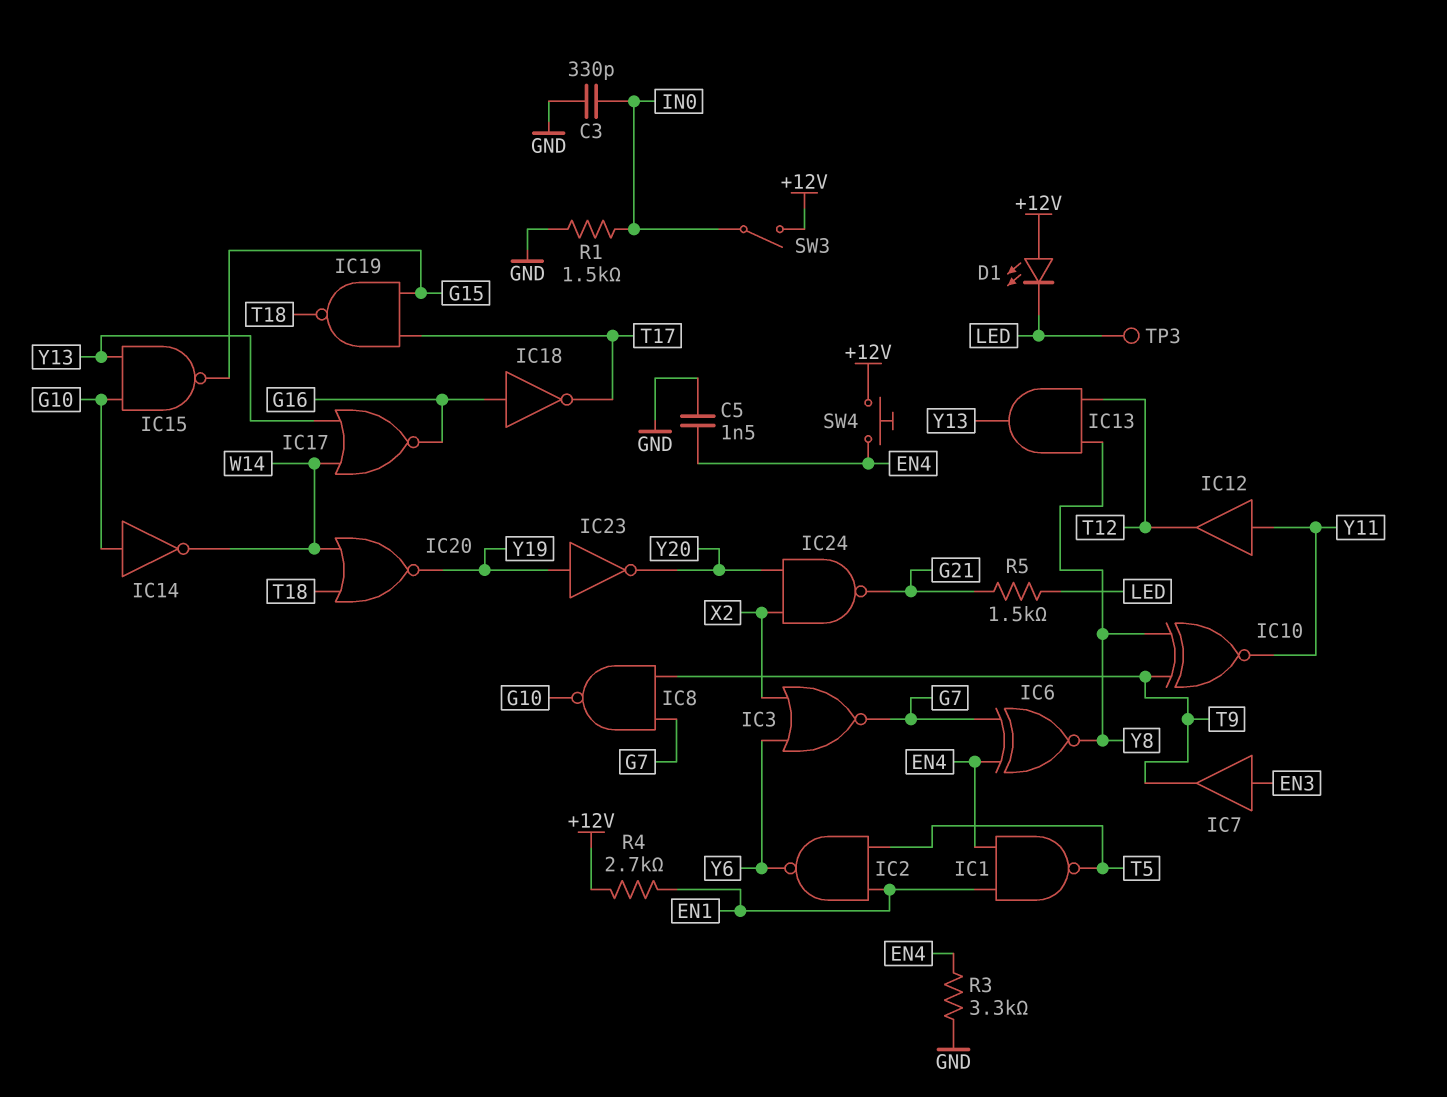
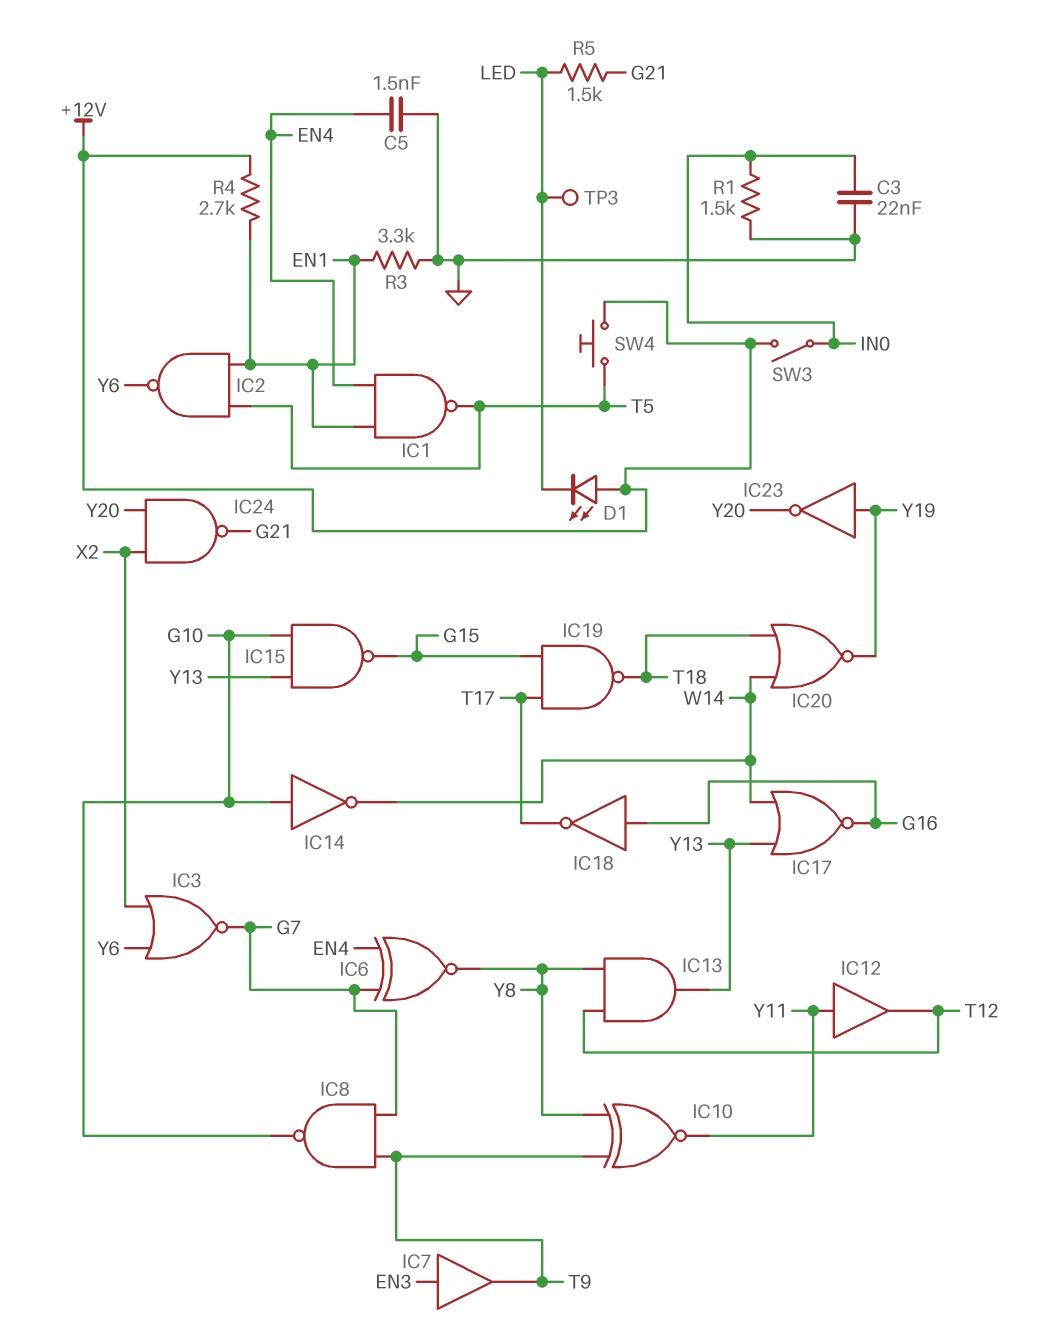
C3: 330pF (GND, IN0) -> 22nF (GND, IN0)
R3: 3.3k (EN4, GND) -> 3.3k (EN1, GND)
SW4: button (+12V, EN4) -> button (+12V, T5)

